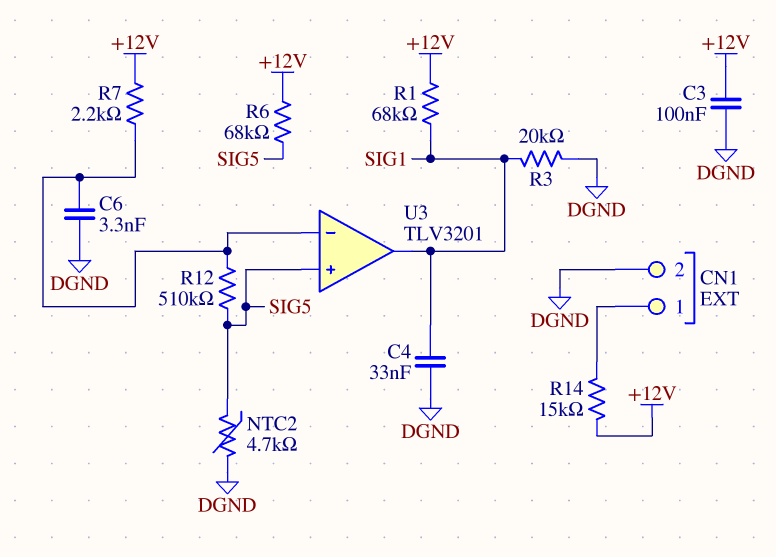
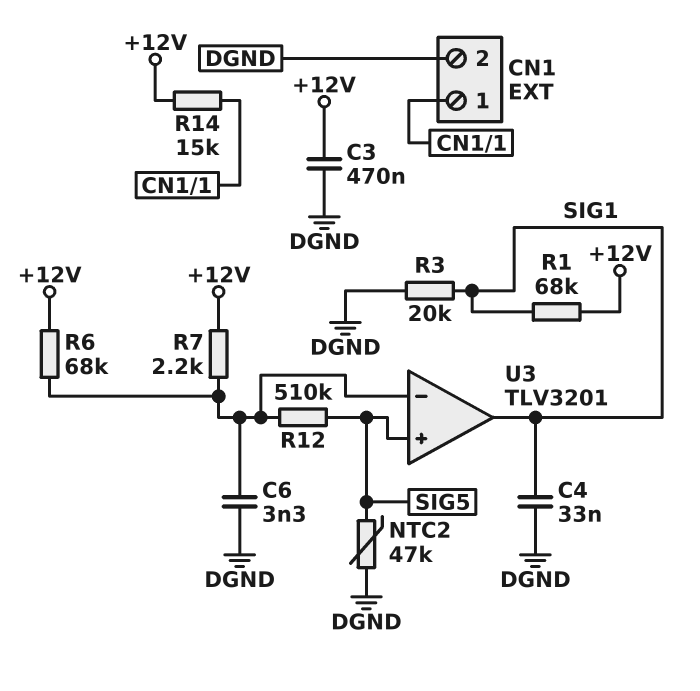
C3: 100nF (+12V, DGND) -> 470nF (+12V, DGND)
NTC2: 4.7k (DGND, SIG5) -> 47k (DGND, SIG5)
R6: 68k (+12V, SIG5) -> 68k (+12V, U3/in-)

